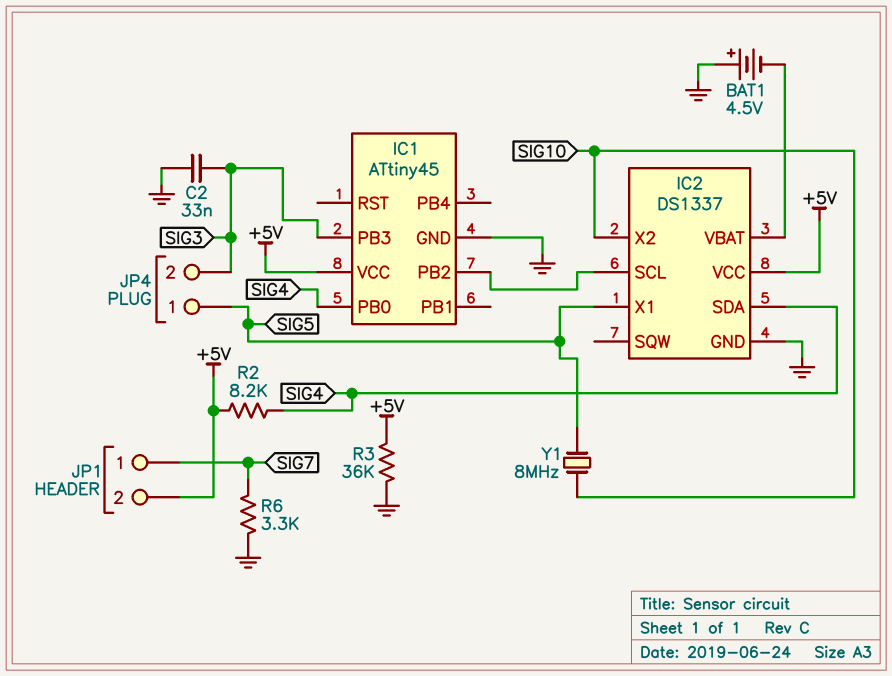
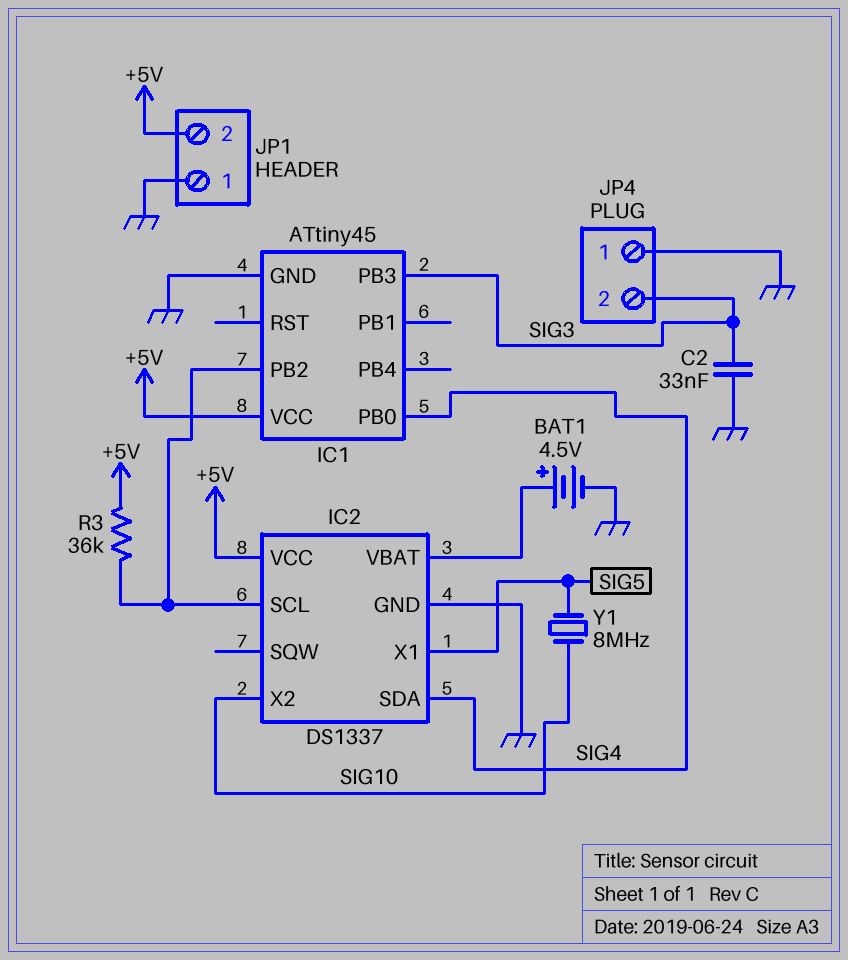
BAT1: 4.5V (plus GND, minus IC2/VBAT) -> 4.5V (plus IC2/VBAT, minus GND)
JP1 pin 1: SIG7 -> GND
JP4 pin 1: SIG5 -> GND
R2: 8.2k (+5V, SIG4) -> none
R3: 36k (+5V, GND) -> 36k (+5V, IC1/PB2)
R6: 3.3k (GND, SIG7) -> none

